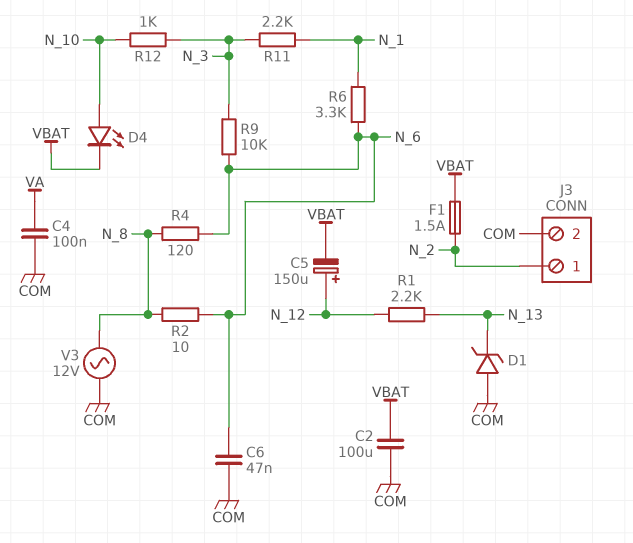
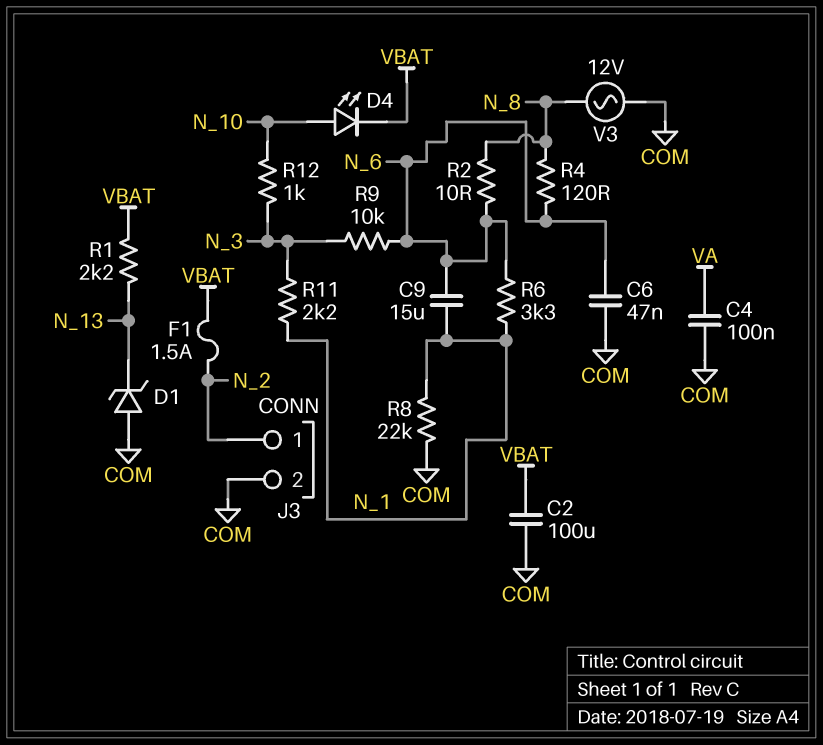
C5: 150uF (plus N_12, minus VBAT) -> none
C9: none -> 15uF (N_1, N_6)
R1: 2.2k (N_12, N_13) -> 2.2k (N_13, VBAT)
R8: none -> 22k (COM, N_1)

